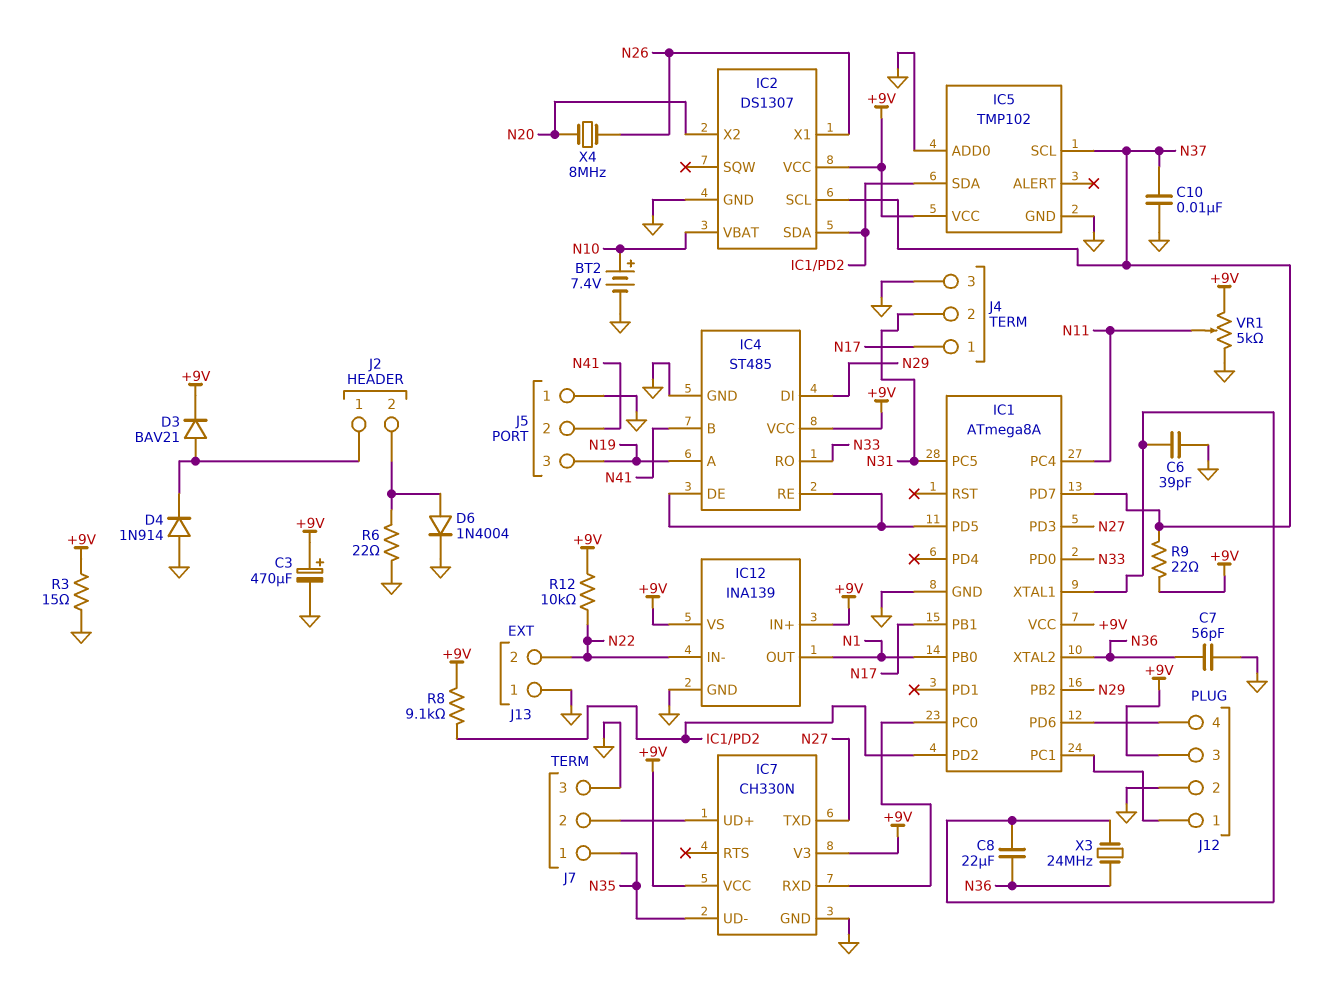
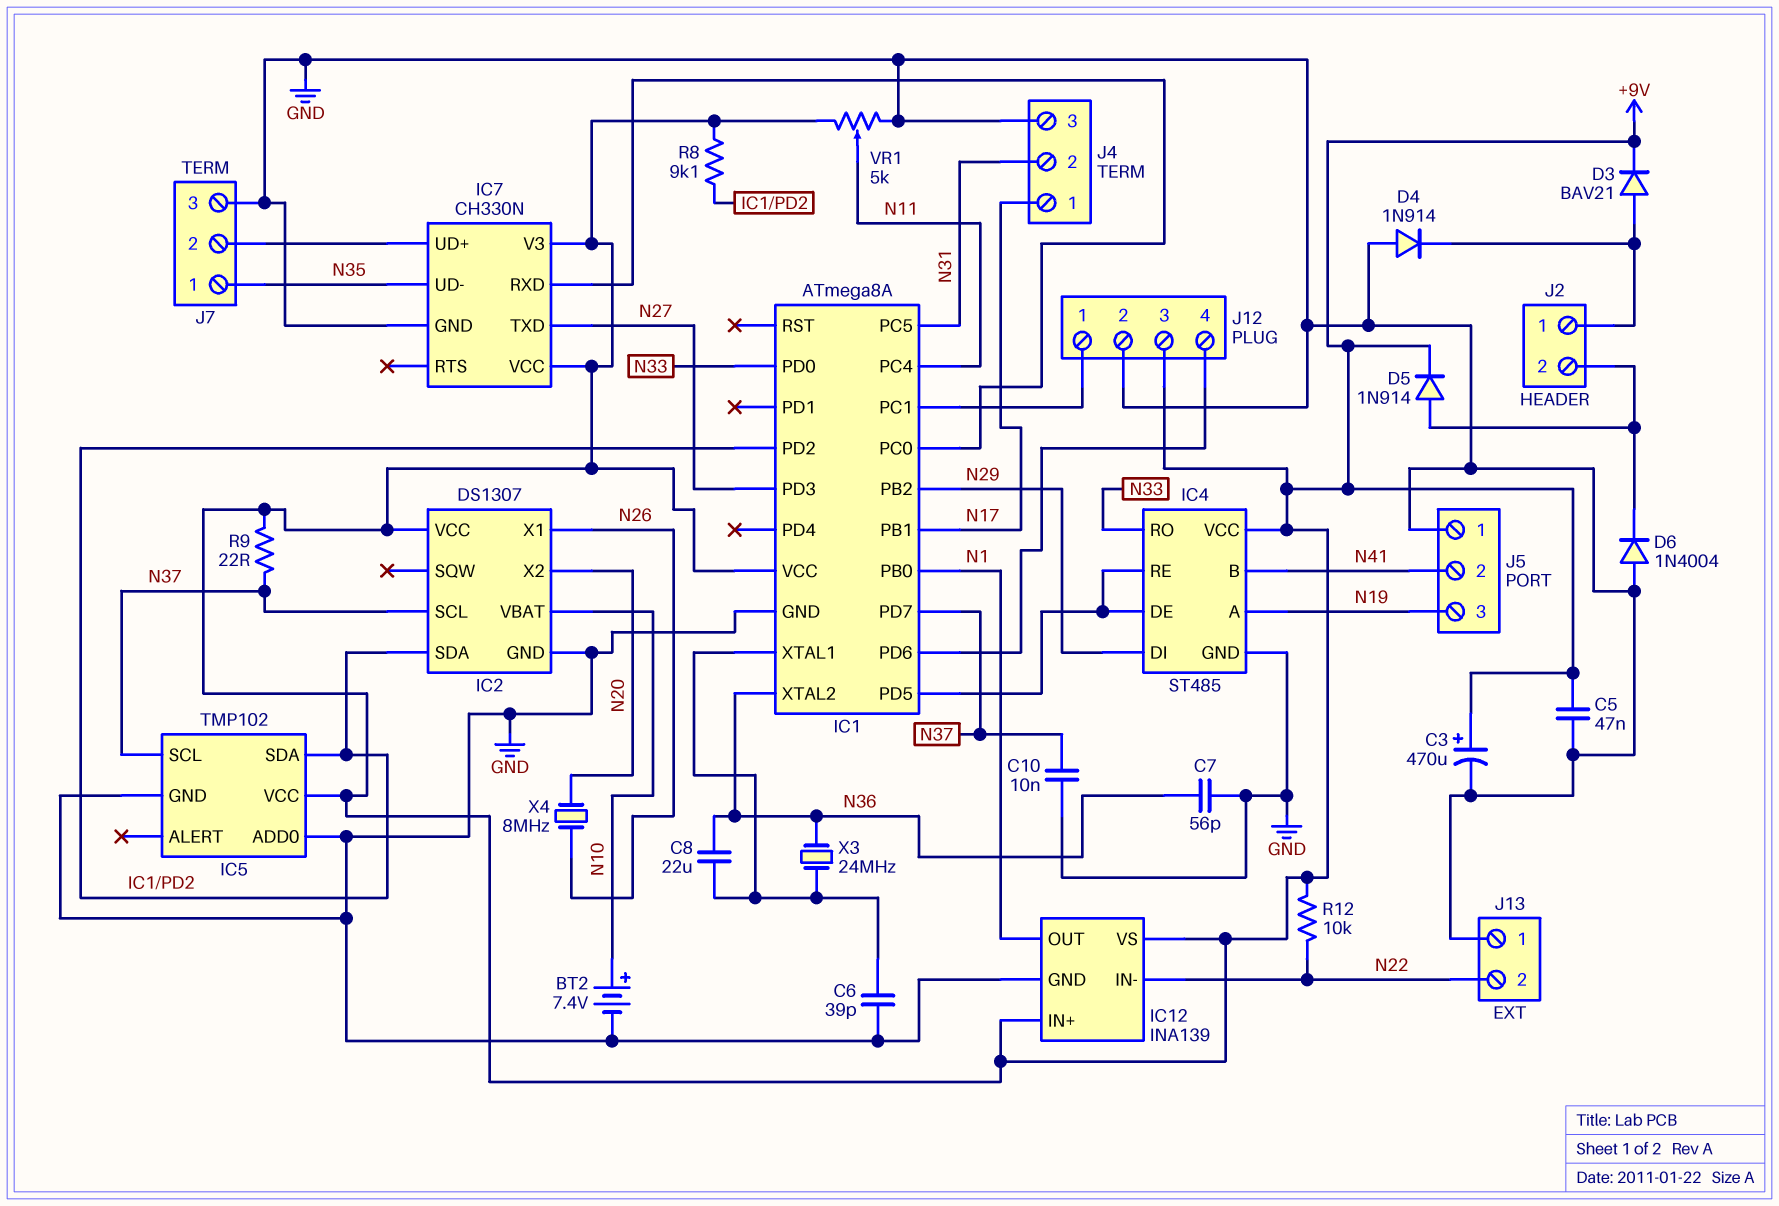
C5: none -> 47nF (+9V, GND)
D5: none -> diode 1N914 (A J2/2, K +9V)
D6: diode 1N4004 (A J2/2, K GND) -> diode 1N4004 (A GND, K J2/2)
R3: 15 (+9V, GND) -> none
R6: 22 (GND, J2/2) -> none

